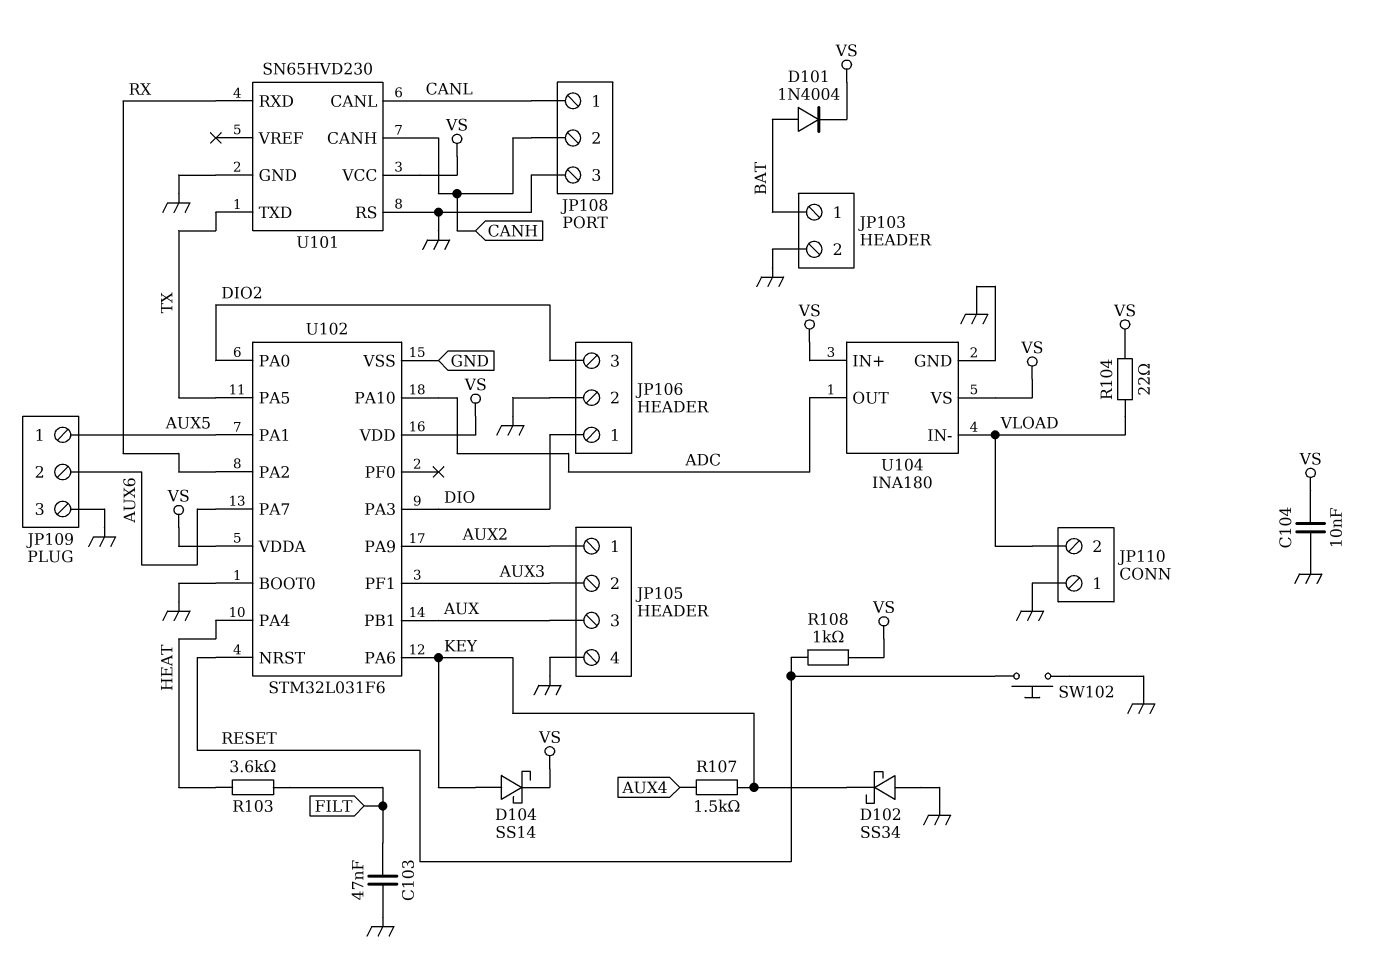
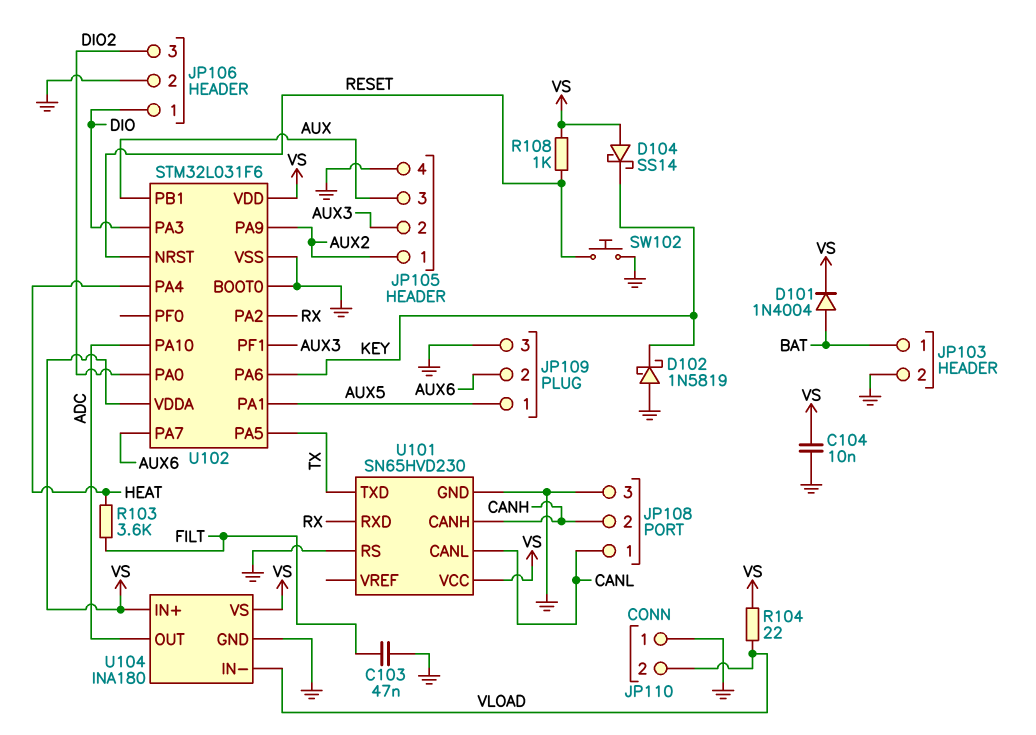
D102: schottky SS34 (A GND, K KEY) -> schottky 1N5819 (A GND, K KEY)
D104: schottky SS14 (A KEY, K VS) -> schottky SS14 (A VS, K KEY)
R107: 1.5k (AUX4, KEY) -> none

